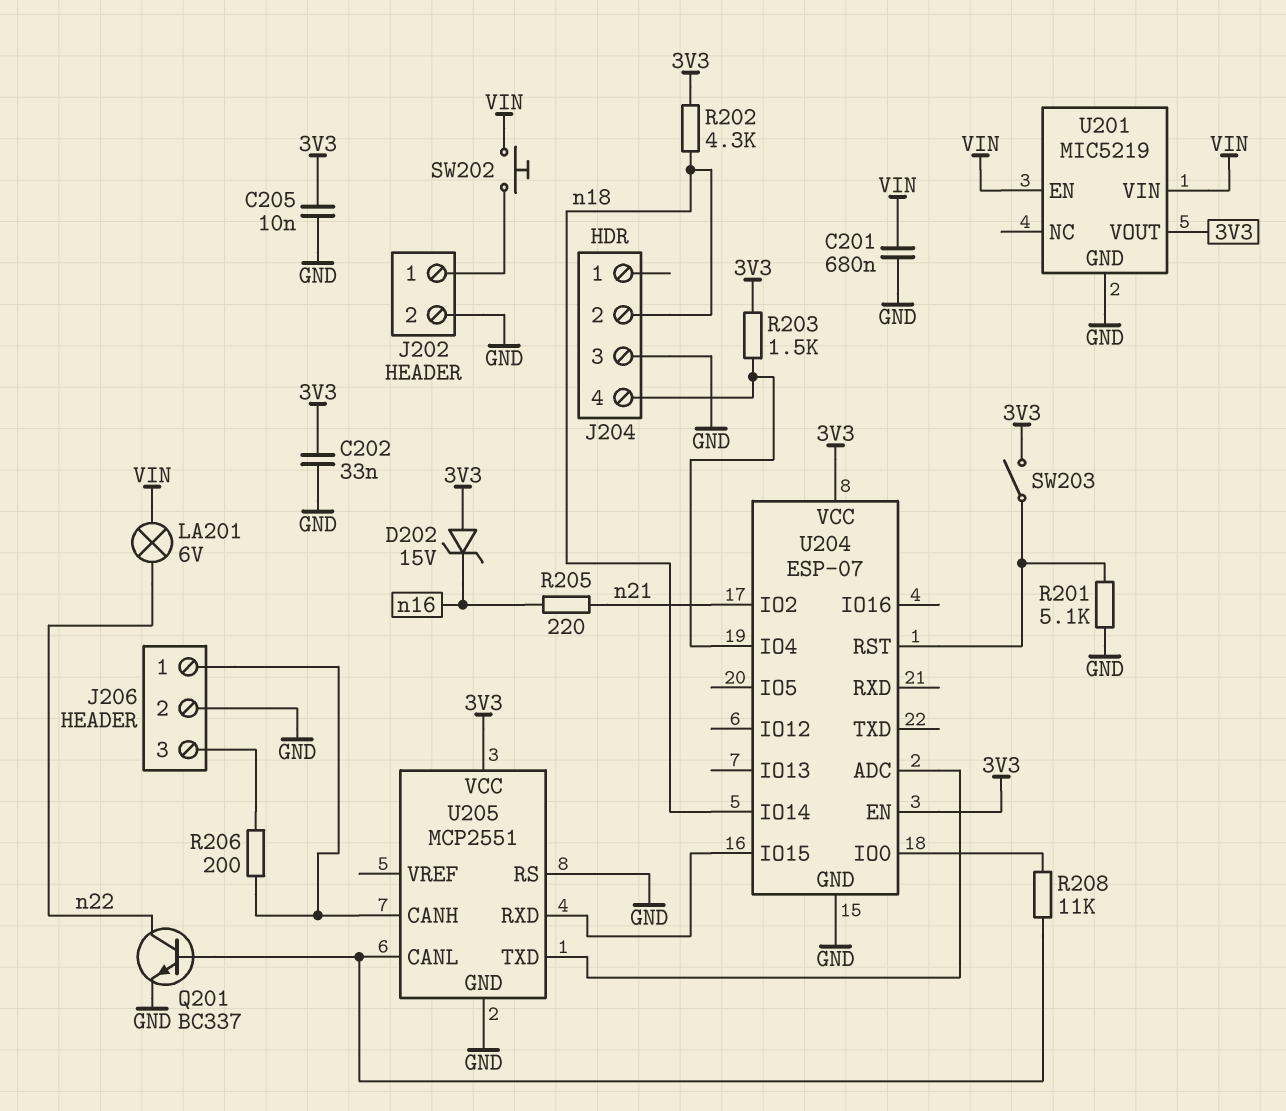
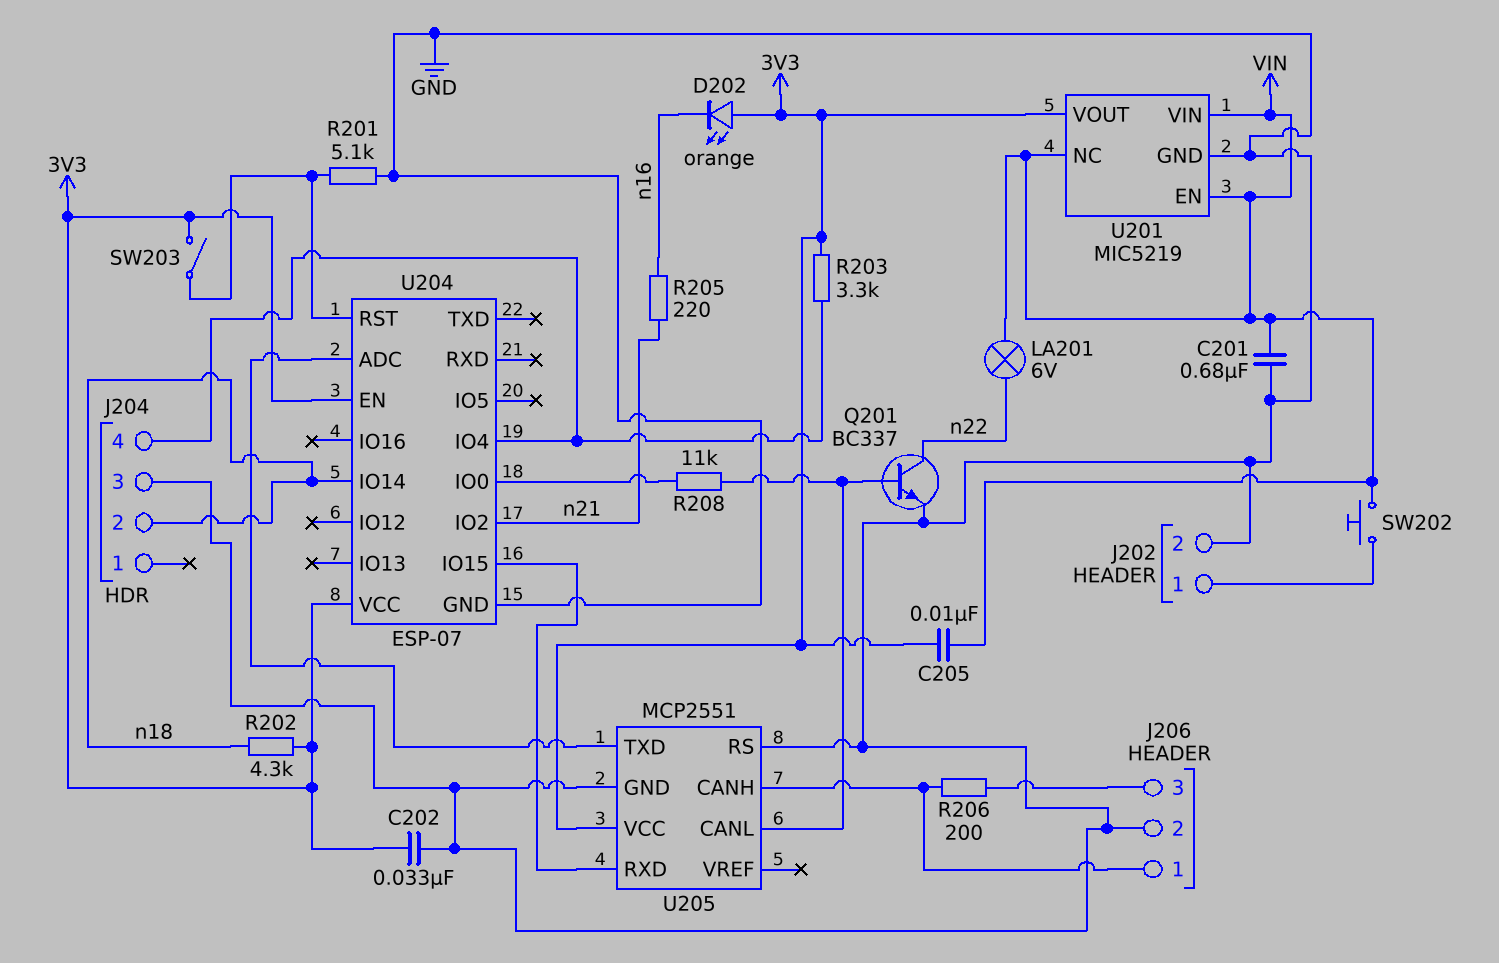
C205: 10nF (3V3, GND) -> 10nF (3V3, VIN)
D202: zener 15V (A 3V3, K n16) -> LED orange (A 3V3, K n16)
R203: 1.5k (3V3, J204/4) -> 3.3k (3V3, J204/4)
U201 pin NC: none -> VIN

